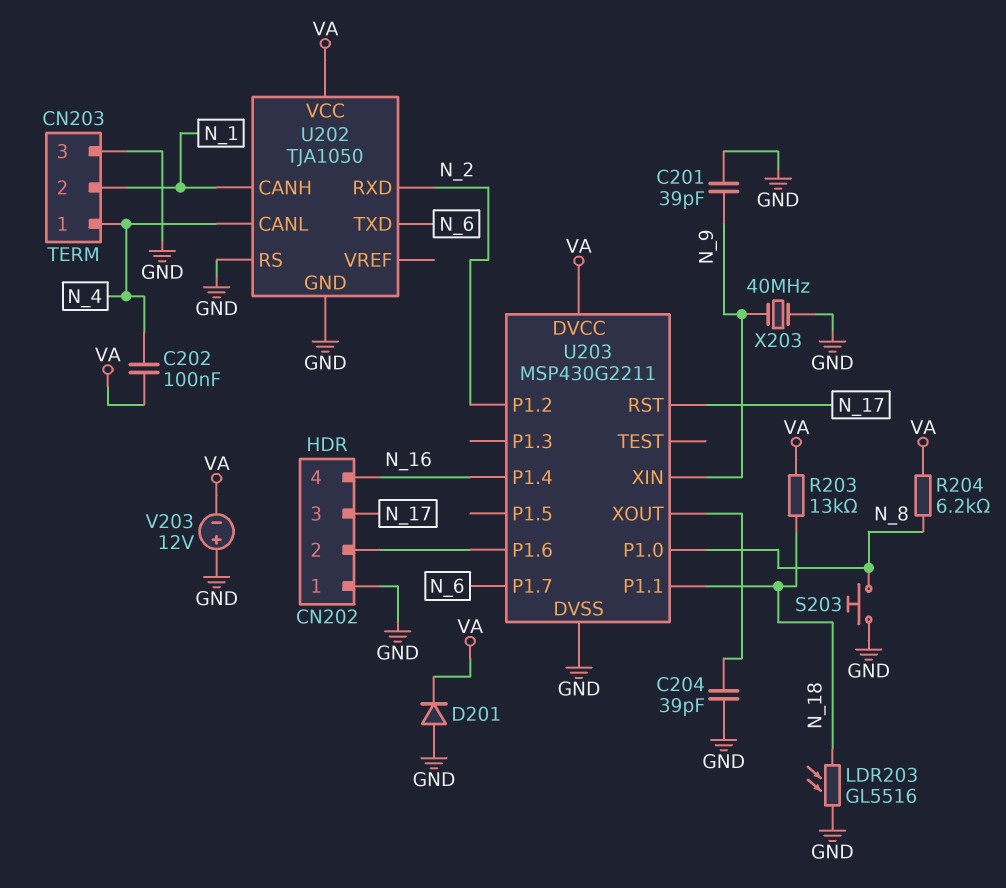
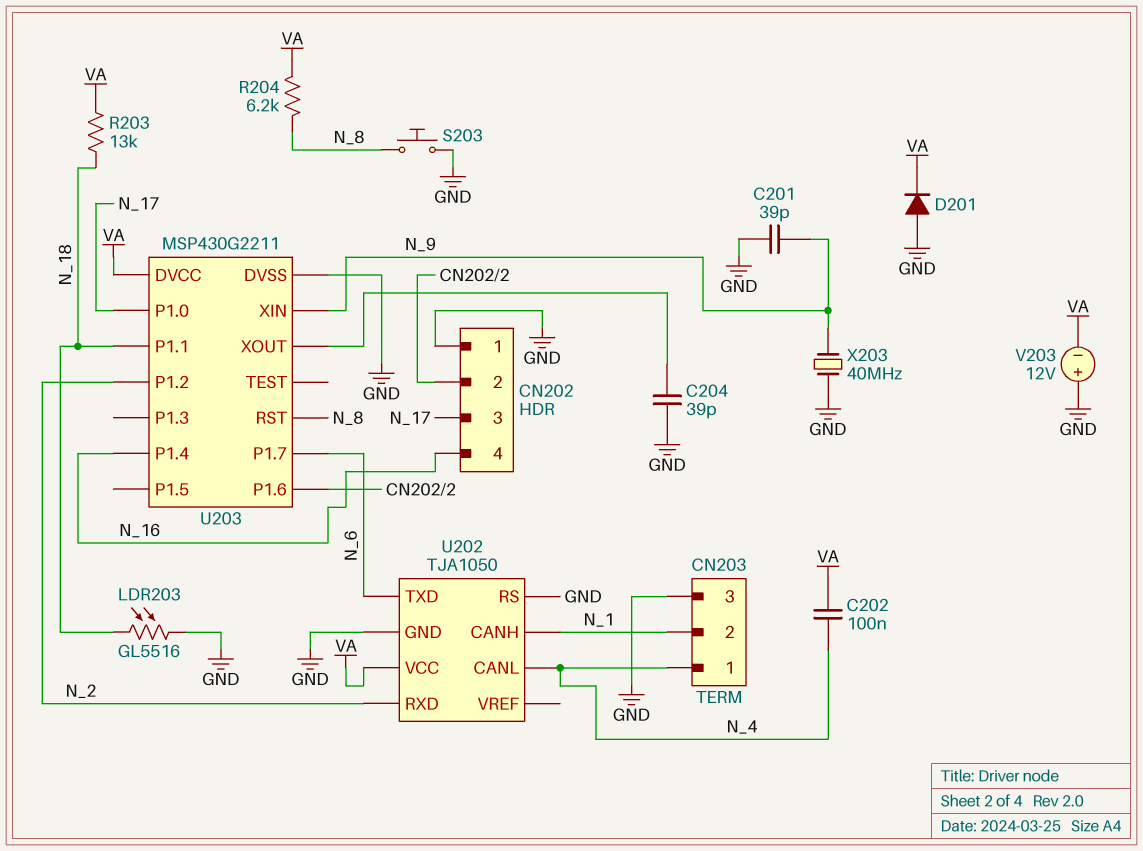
U203 pin P1.0: N_8 -> N_17
U203 pin RST: N_17 -> N_8

